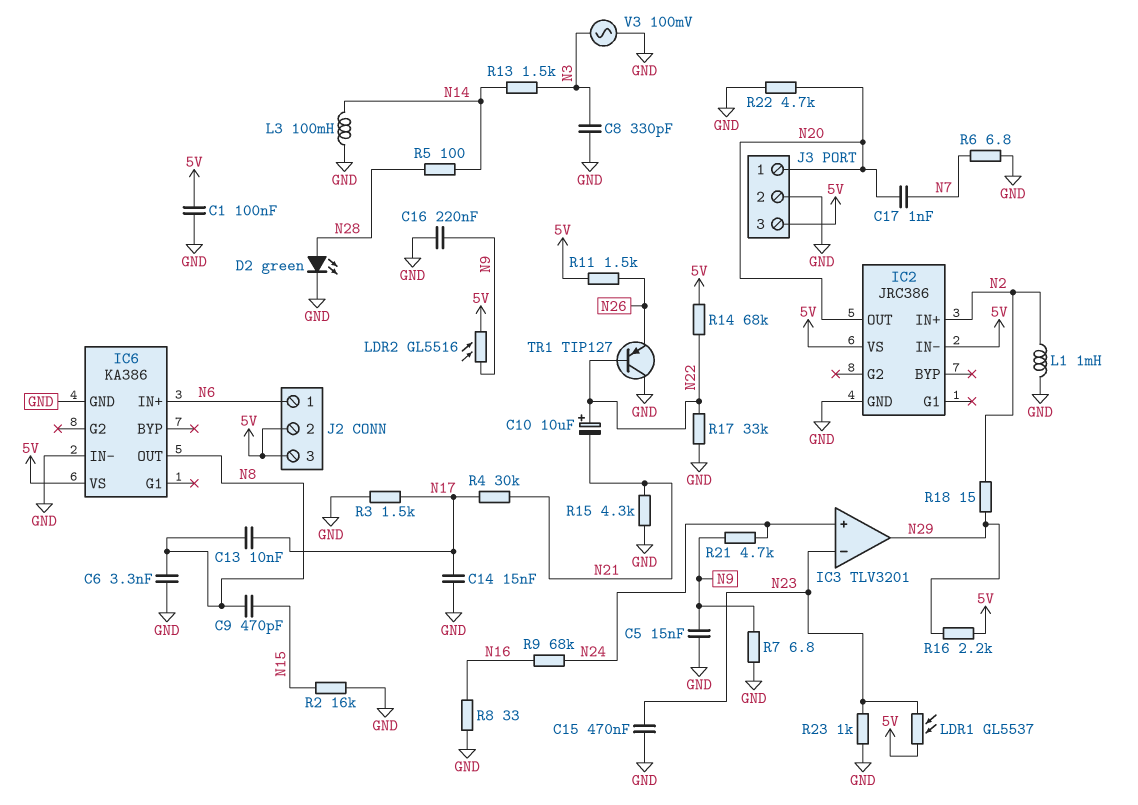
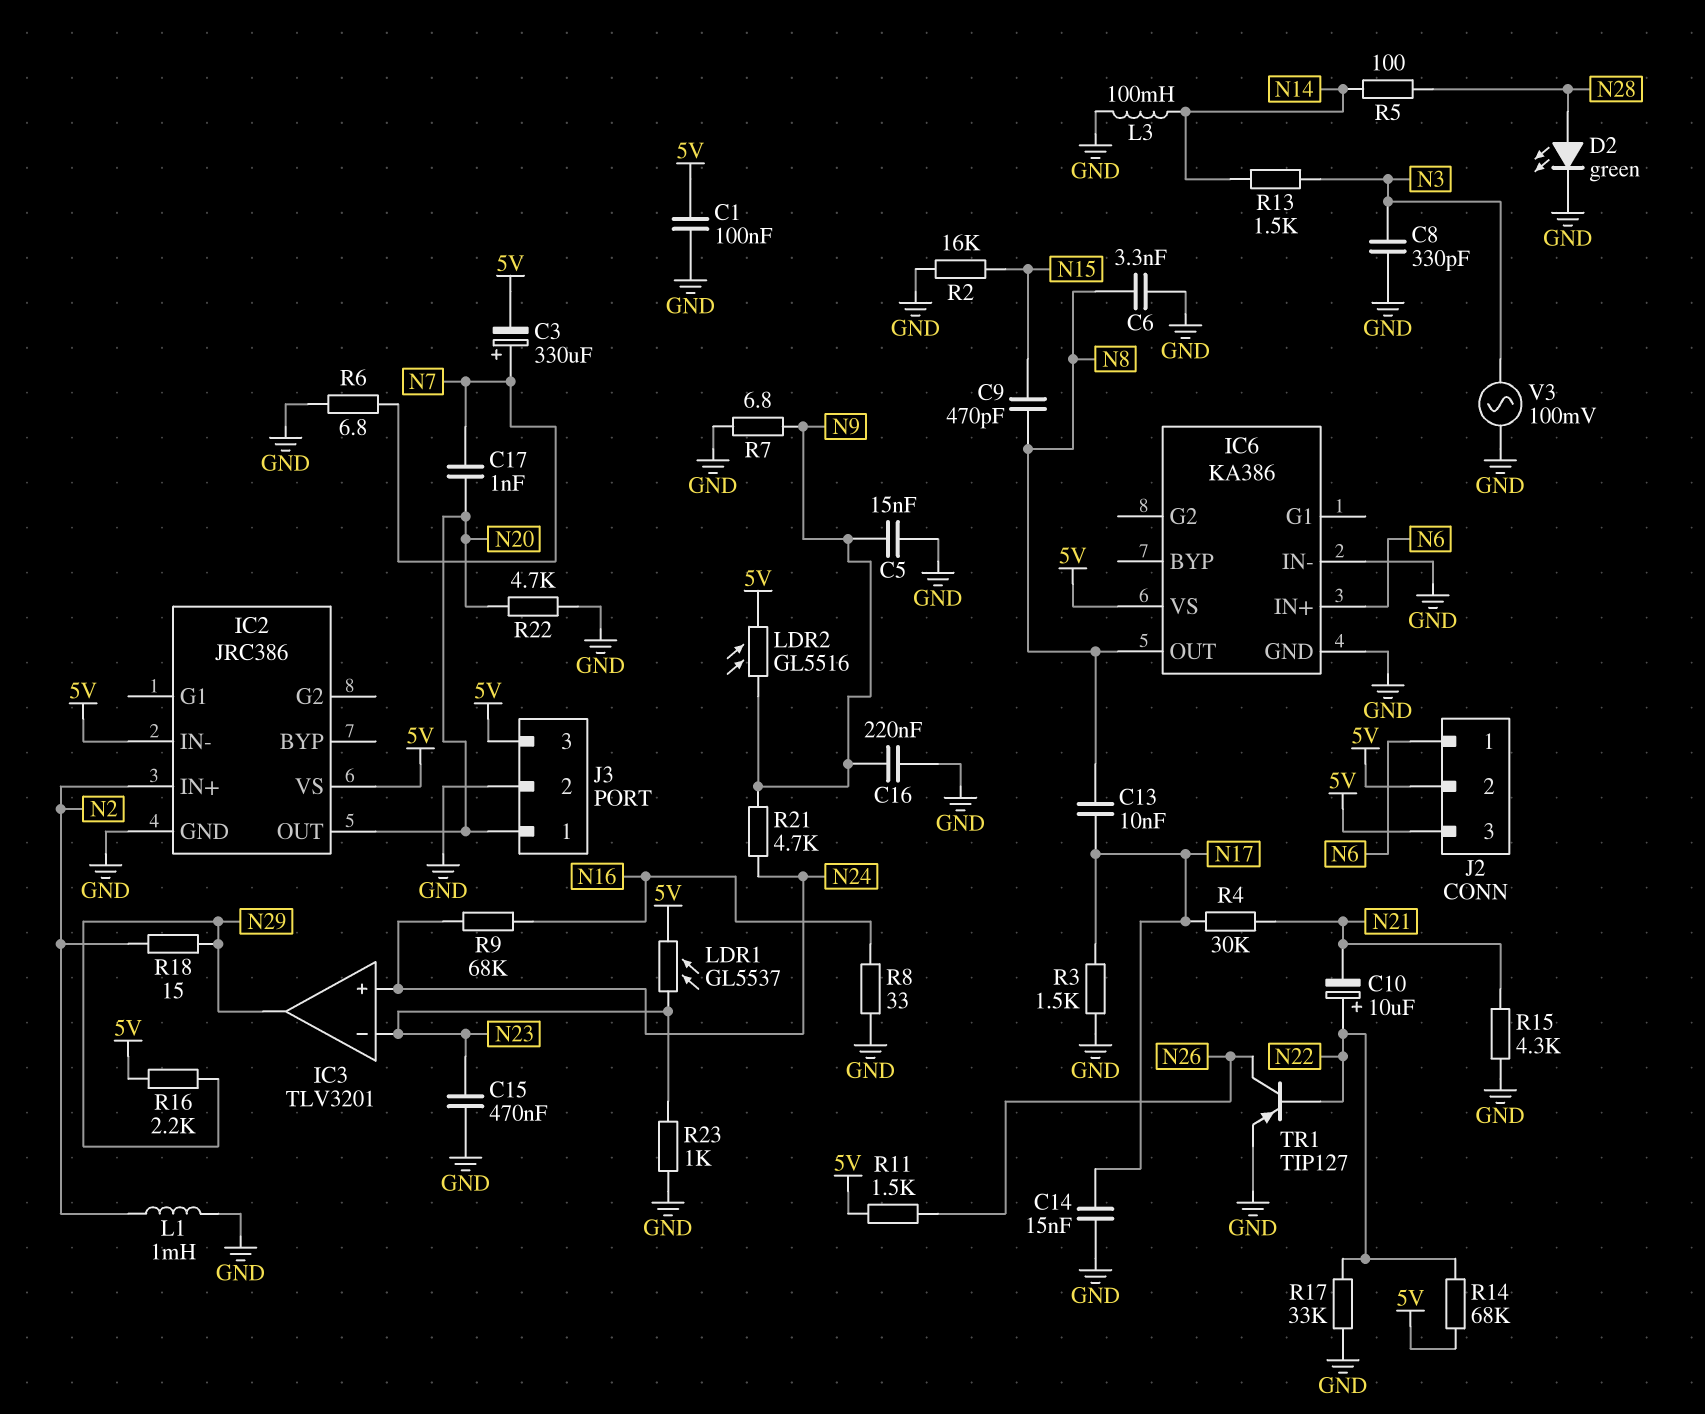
C3: none -> 330uF (plus N7, minus 5V)
TR1: PNP TIP127 (B N22, C GND, E N26) -> PNP TIP127 (B N22, C N26, E GND)

